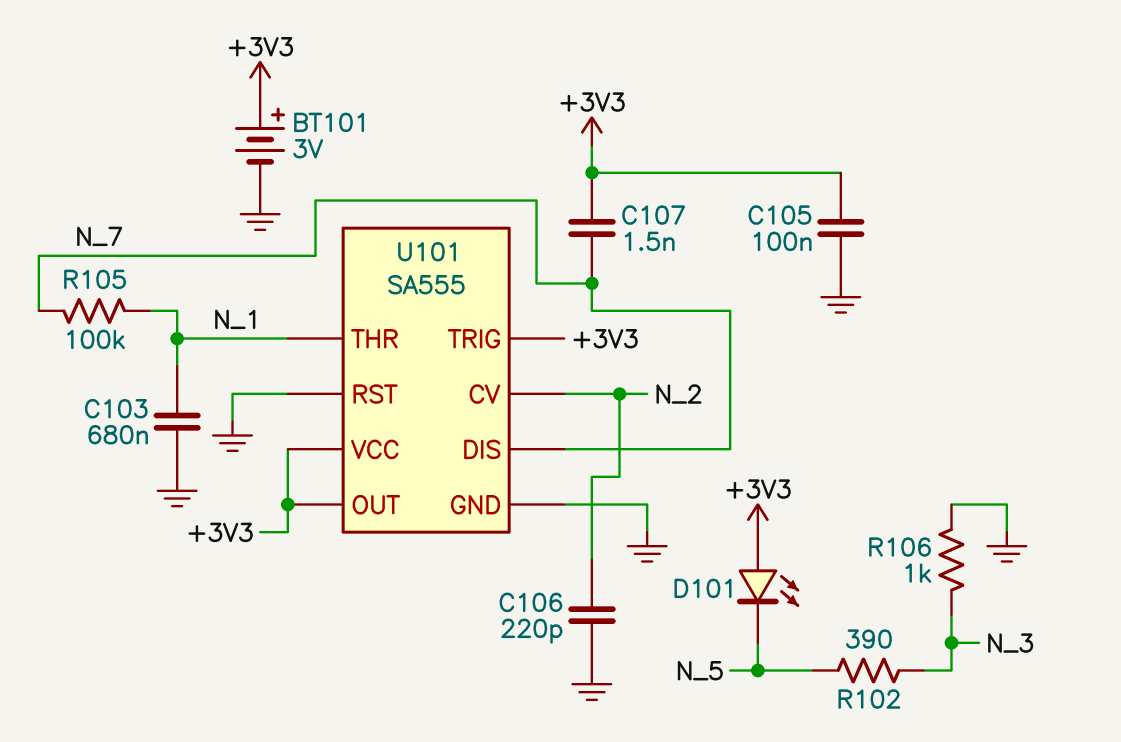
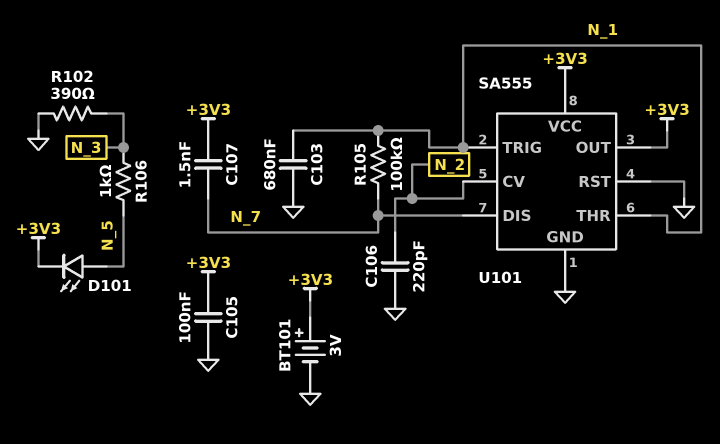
D101: LED (A +3V3, K N_5) -> LED (A N_5, K +3V3)
R102: 390 (N_3, N_5) -> 390 (GND, N_3)
R106: 1k (GND, N_3) -> 1k (N_3, N_5)
U101 pin TRIG: +3V3 -> N_1

